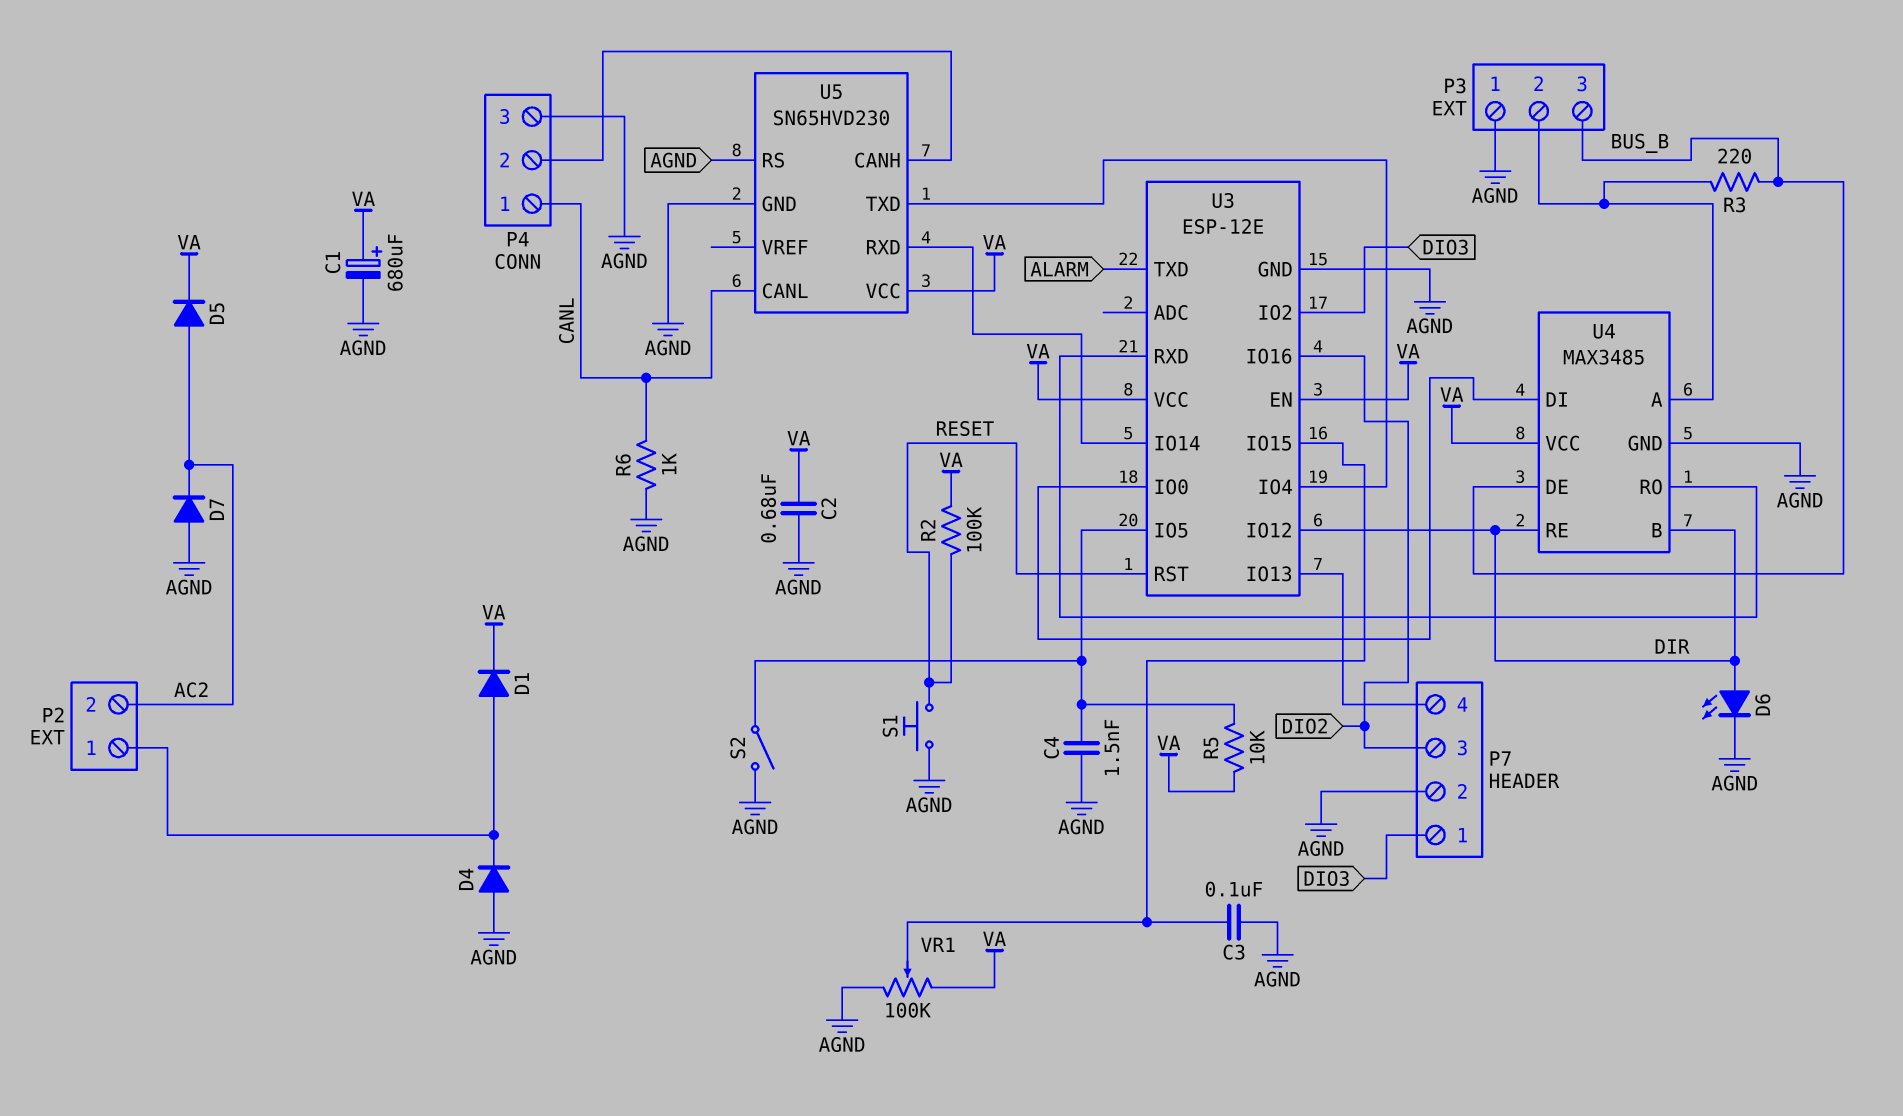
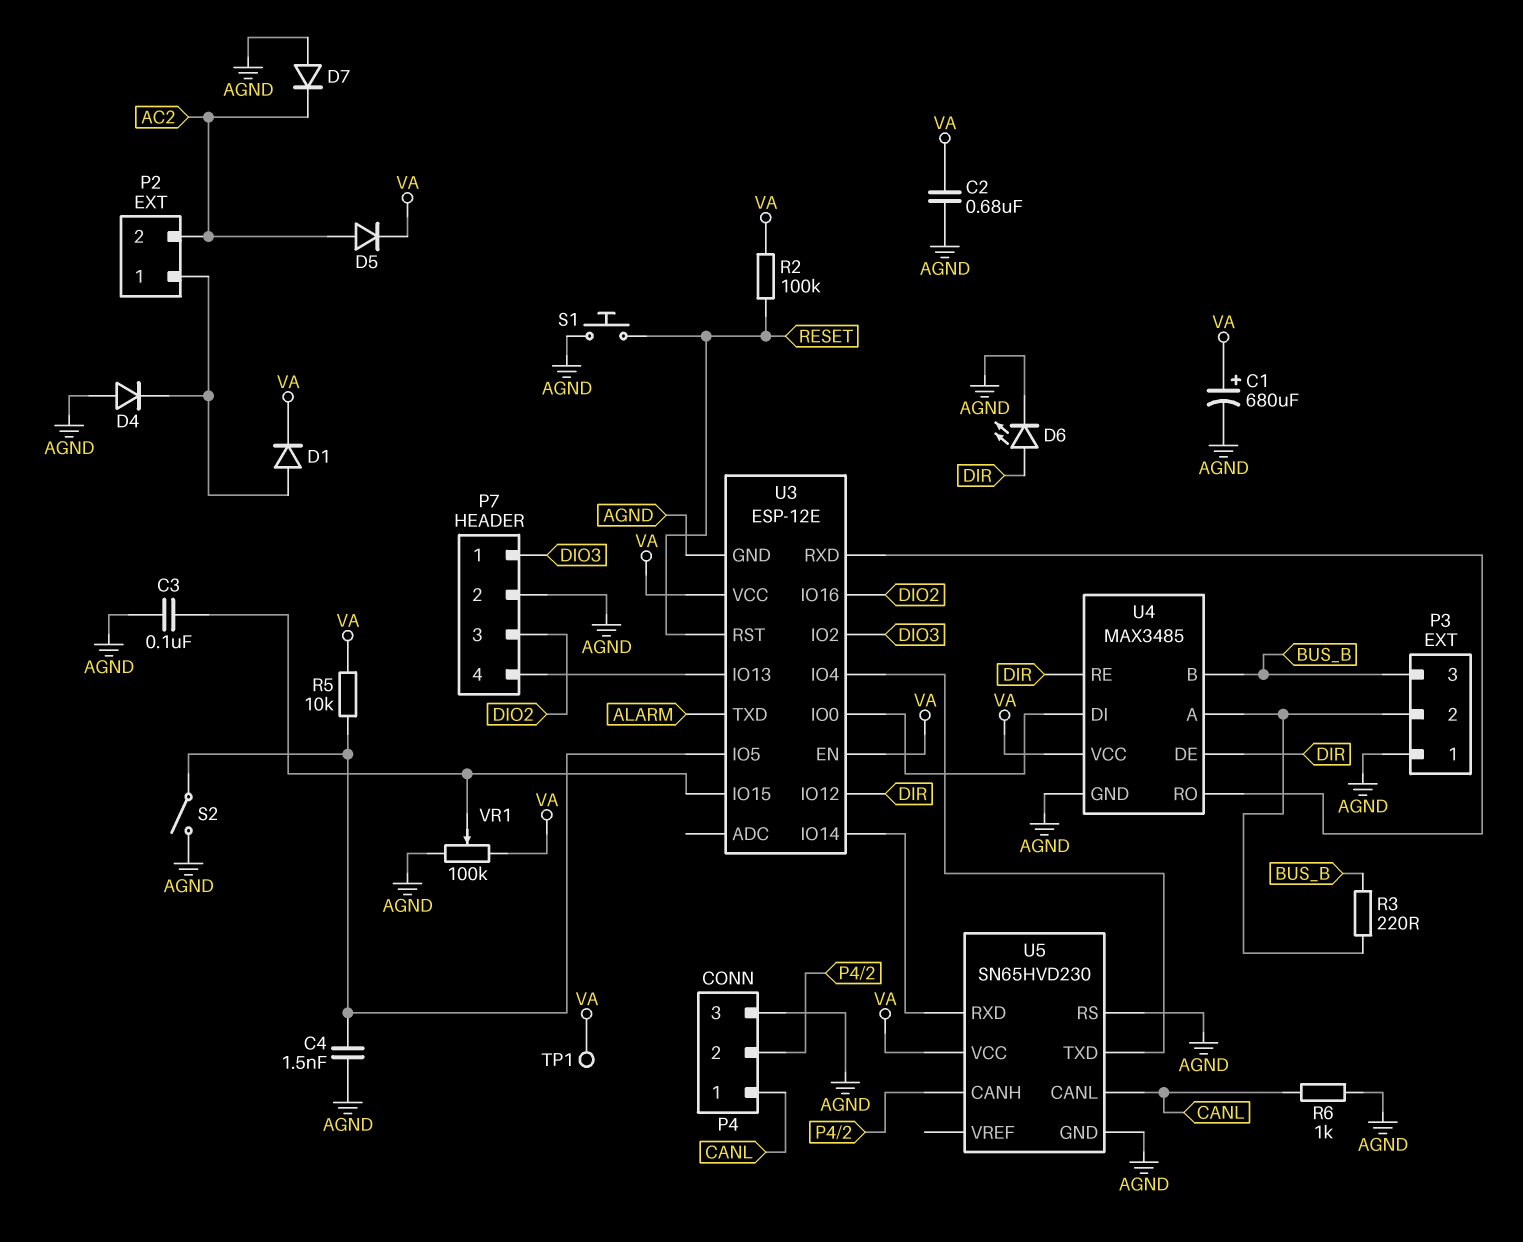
TP1: none -> test point (VA)
U4 pin B: DIR -> BUS_B
U4 pin DE: BUS_B -> DIR

